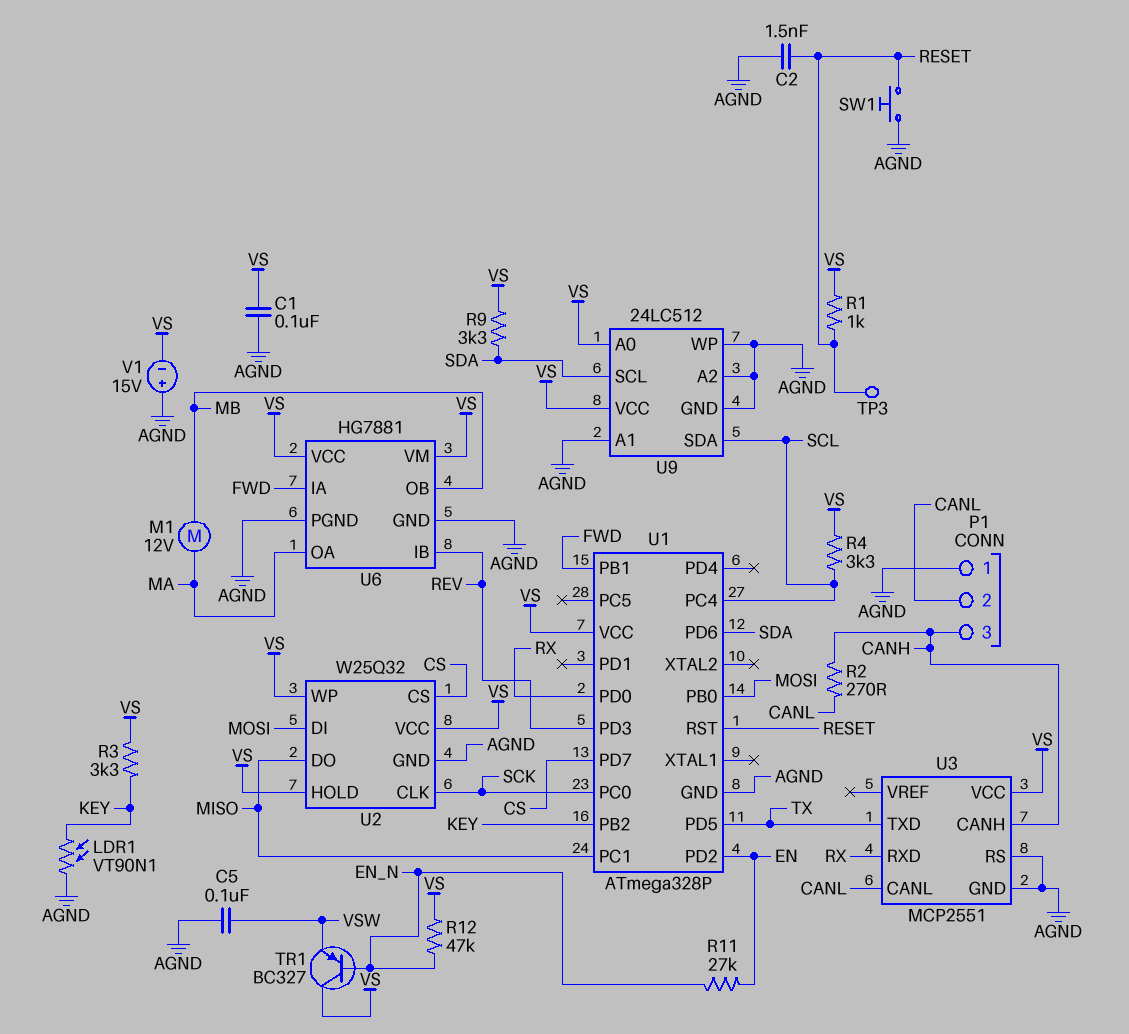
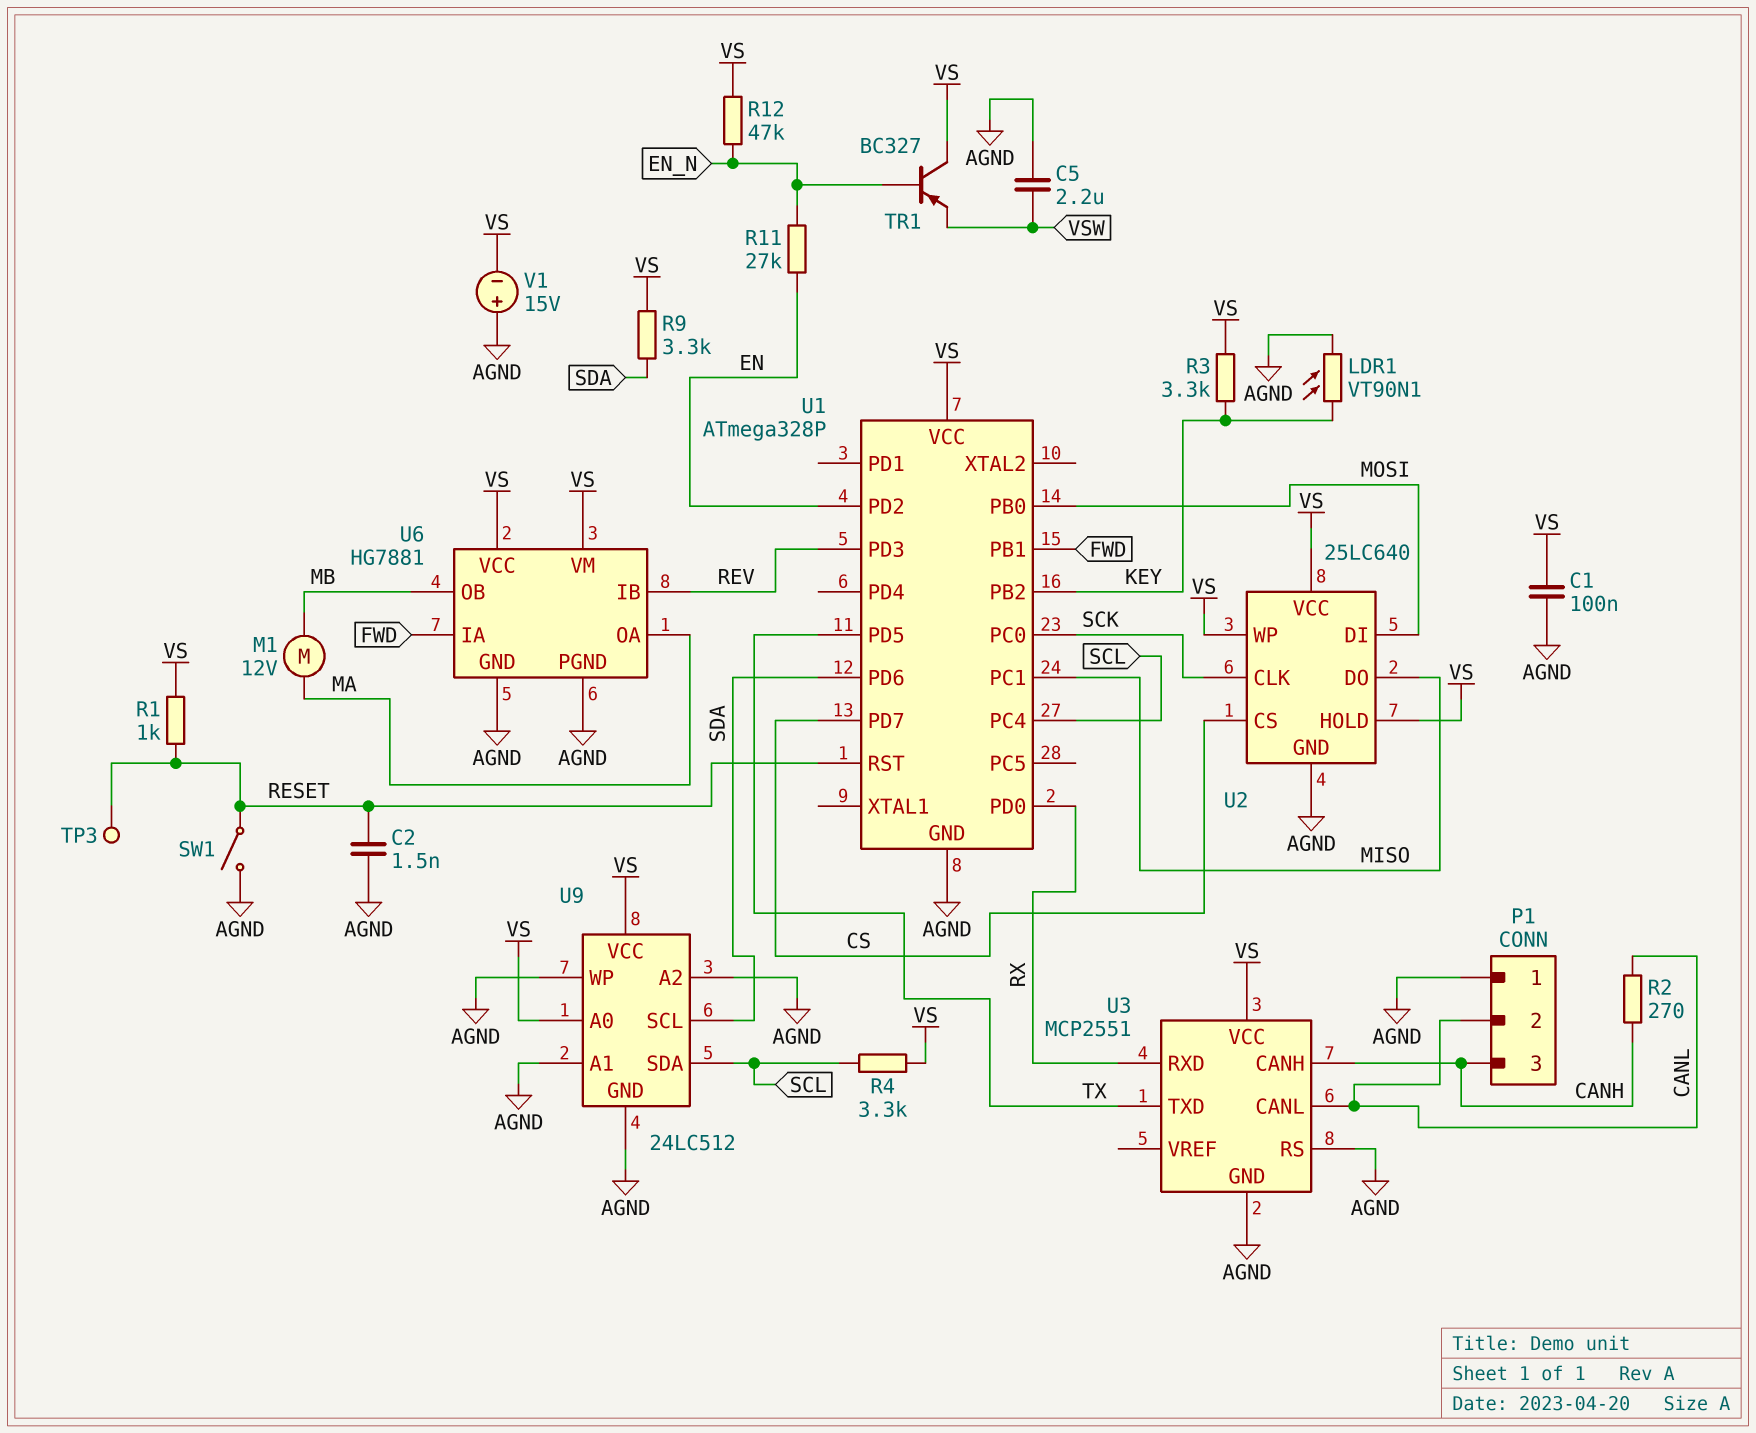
C5: 100nF (AGND, VSW) -> 2.2uF (AGND, VSW)
SW1: button (AGND, RESET) -> switch (AGND, RESET)
U2: W25Q32 -> 25LC640

